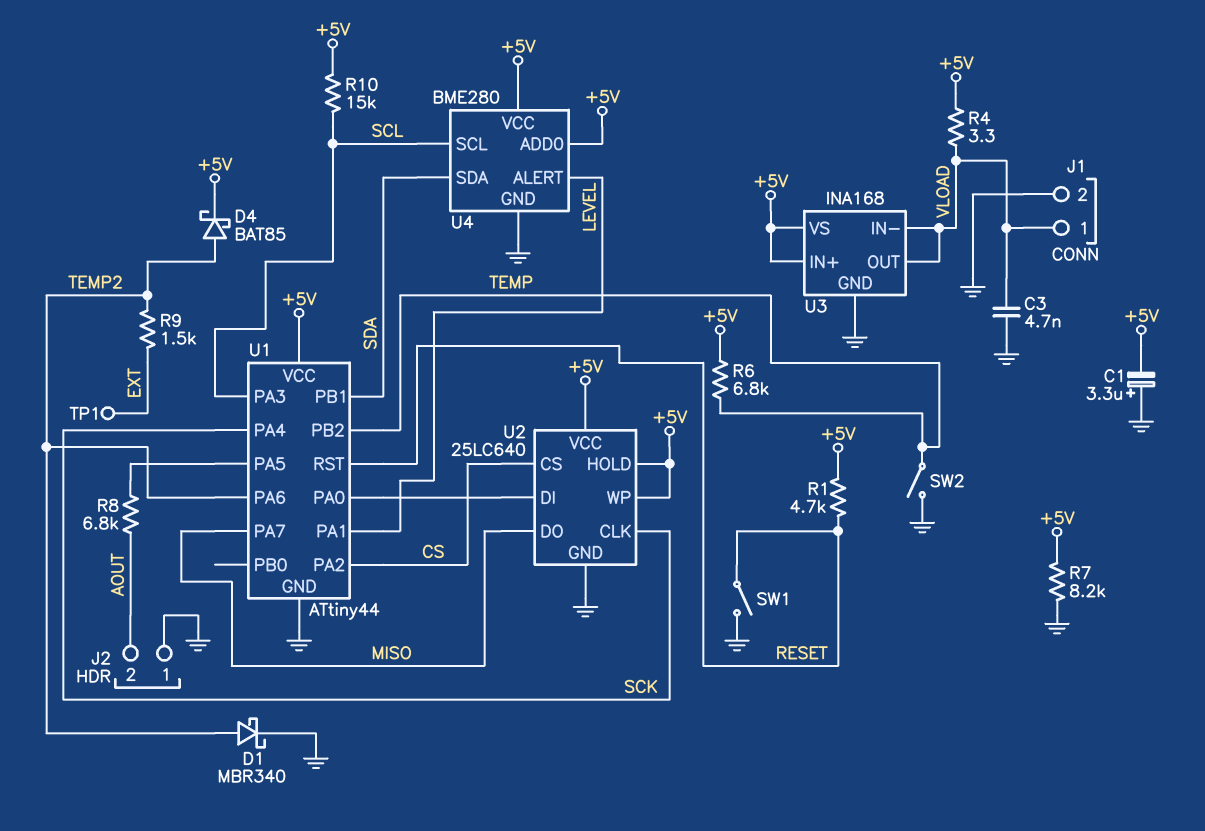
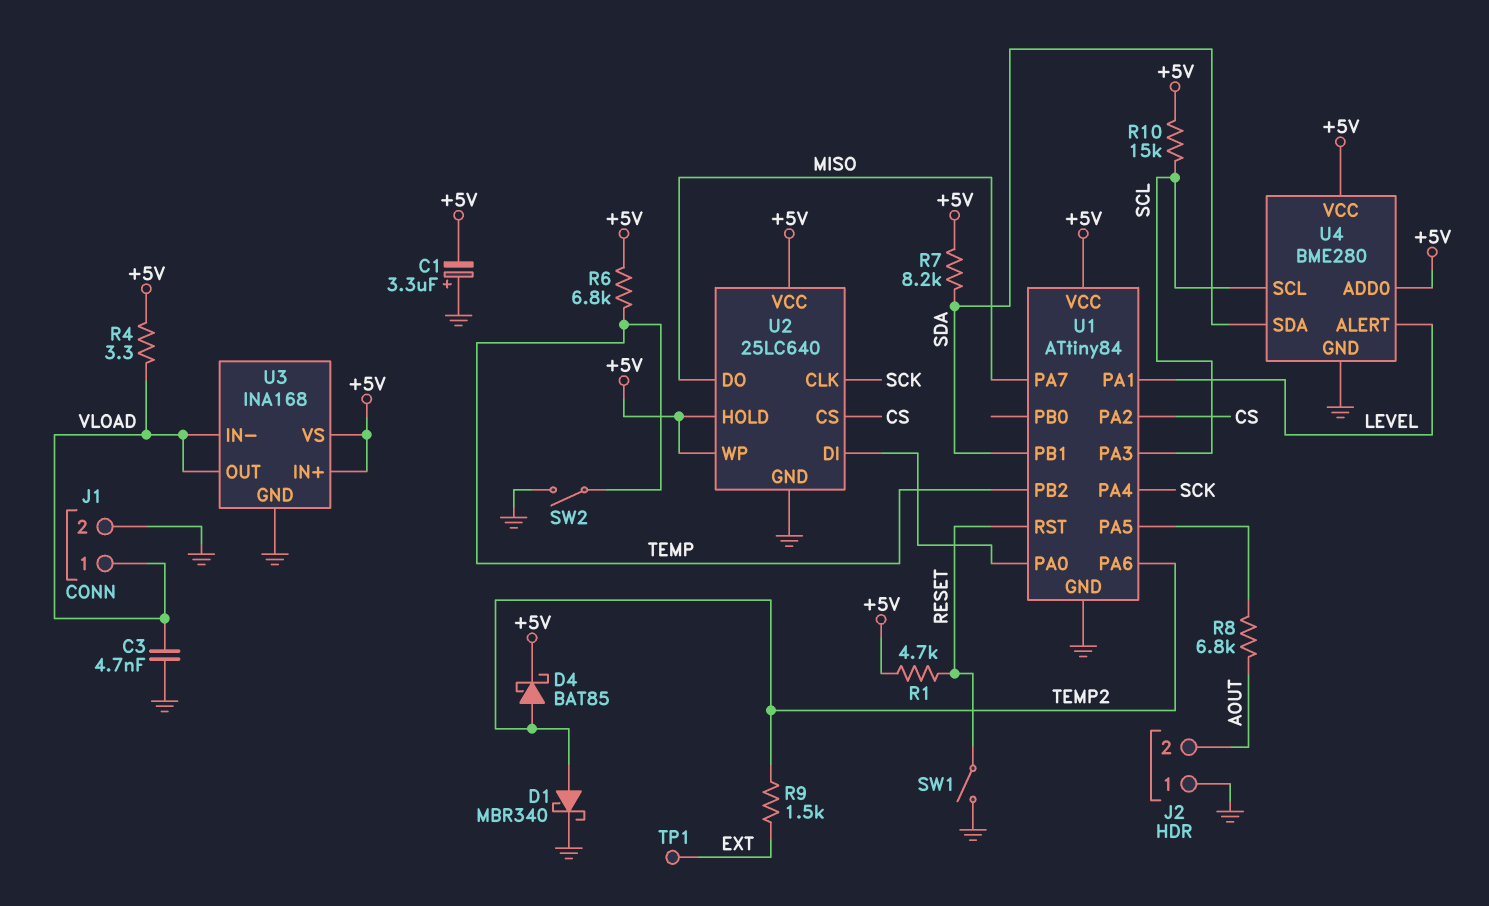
R7: 8.2k (+5V, GND) -> 8.2k (+5V, SDA)
U1: ATtiny44 -> ATtiny84

